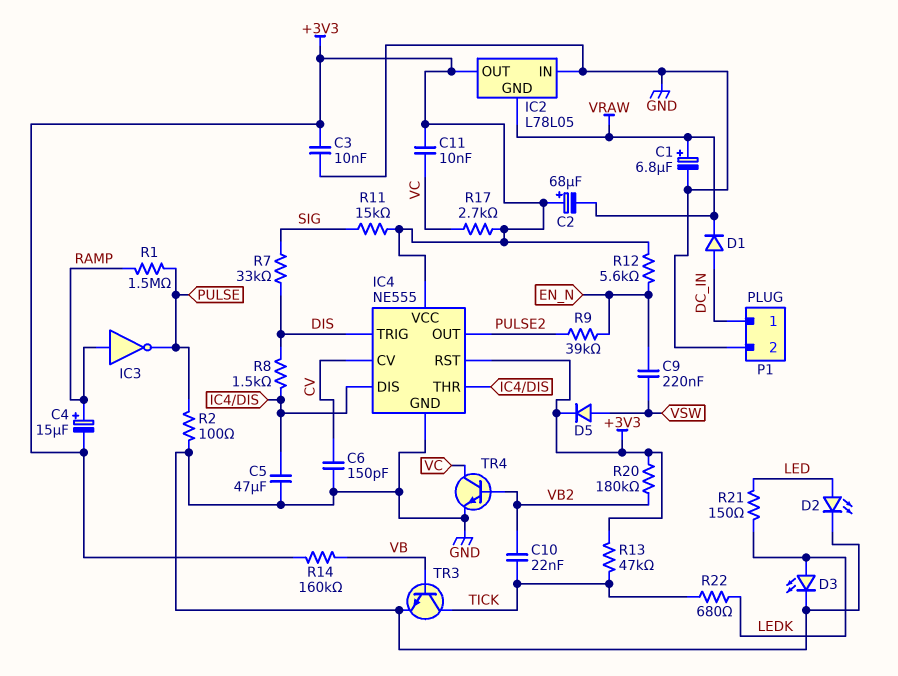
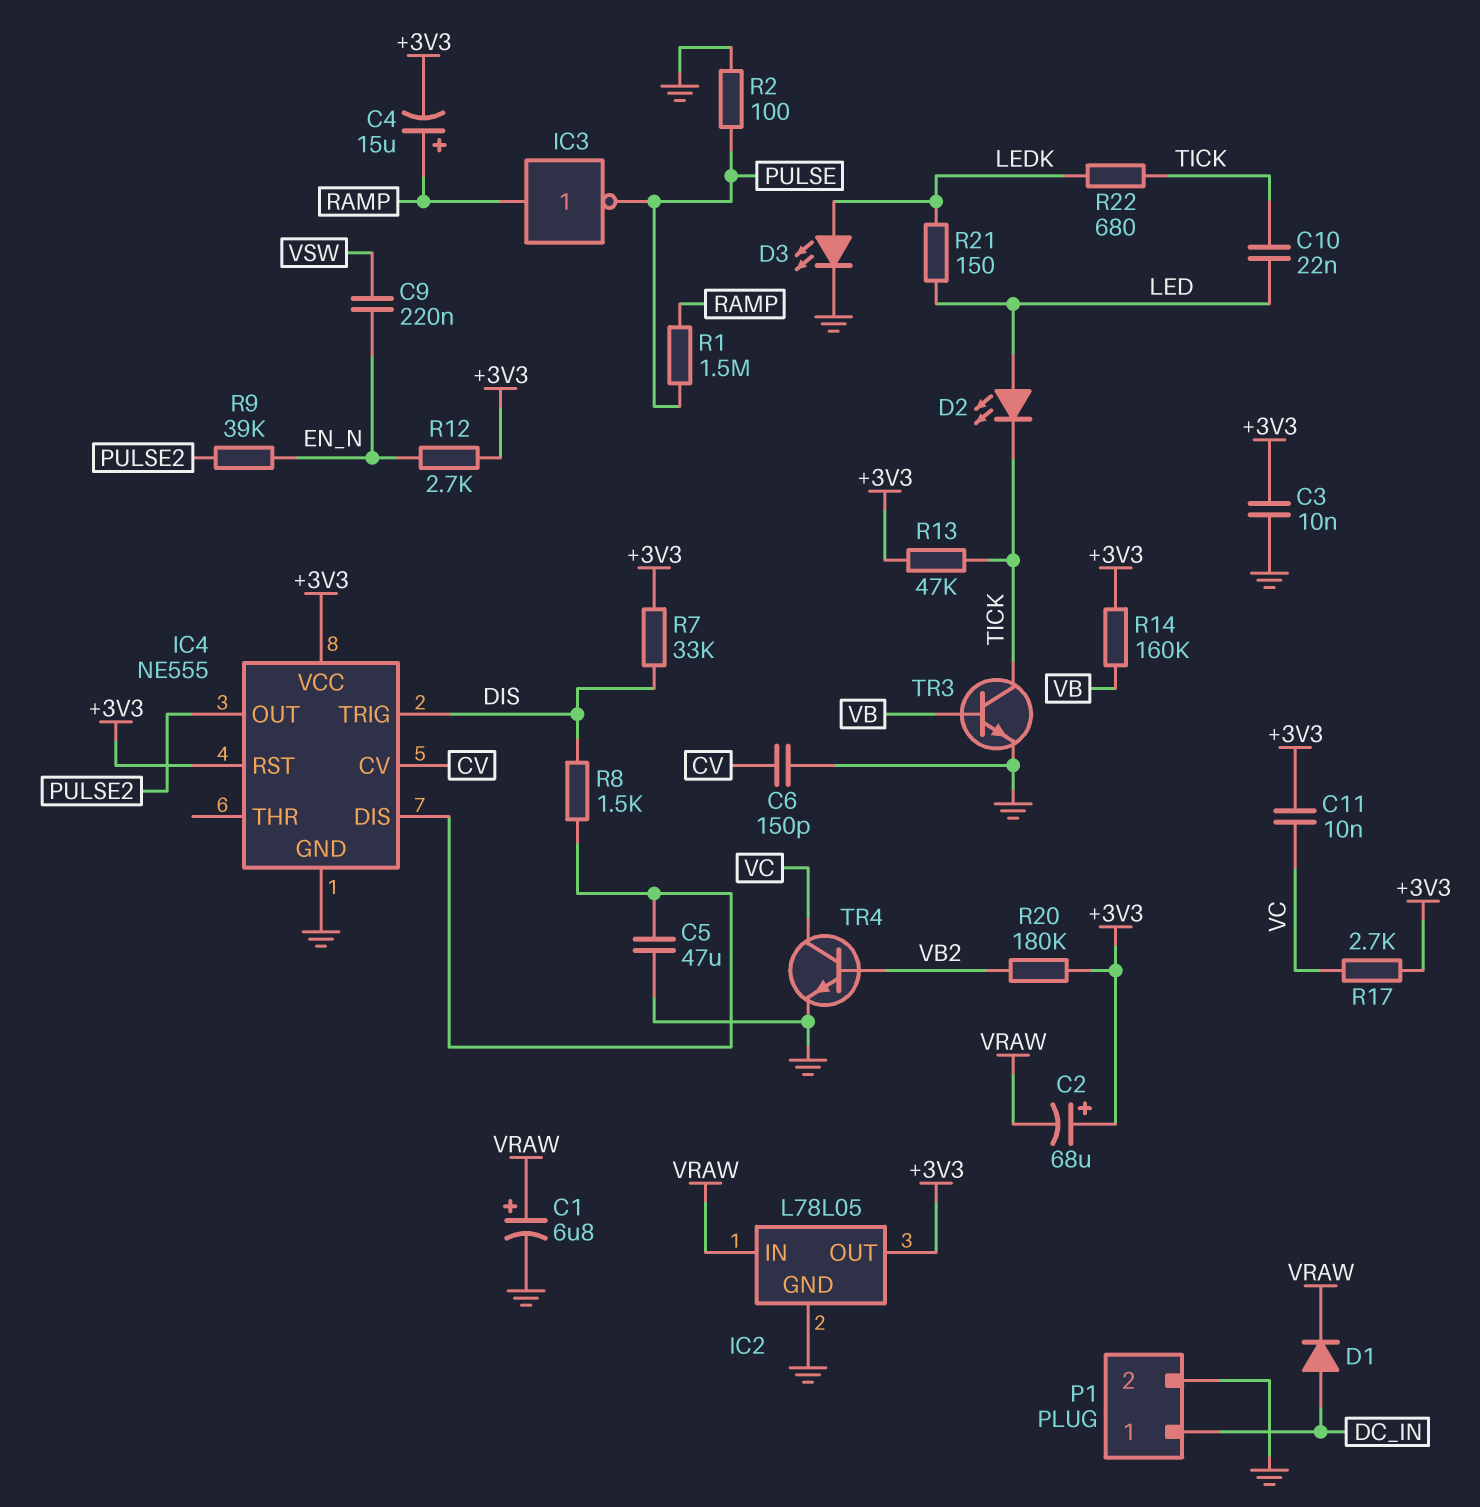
C10: 22nF (TICK, VB2) -> 22nF (LED, TICK)
D2: LED (A LED, K GND) -> LED (A LED, K TICK)
D5: diode (A VSW, K +3V3) -> none
IC2 pin GND: VRAW -> GND
IC2 pin IN: GND -> VRAW
IC4 pin THR: IC4/DIS -> none
R7: 33k (DIS, SIG) -> 33k (+3V3, DIS)
R11: 15k (+3V3, SIG) -> none
R12: 5.6k (+3V3, EN_N) -> 2.7k (+3V3, EN_N)

